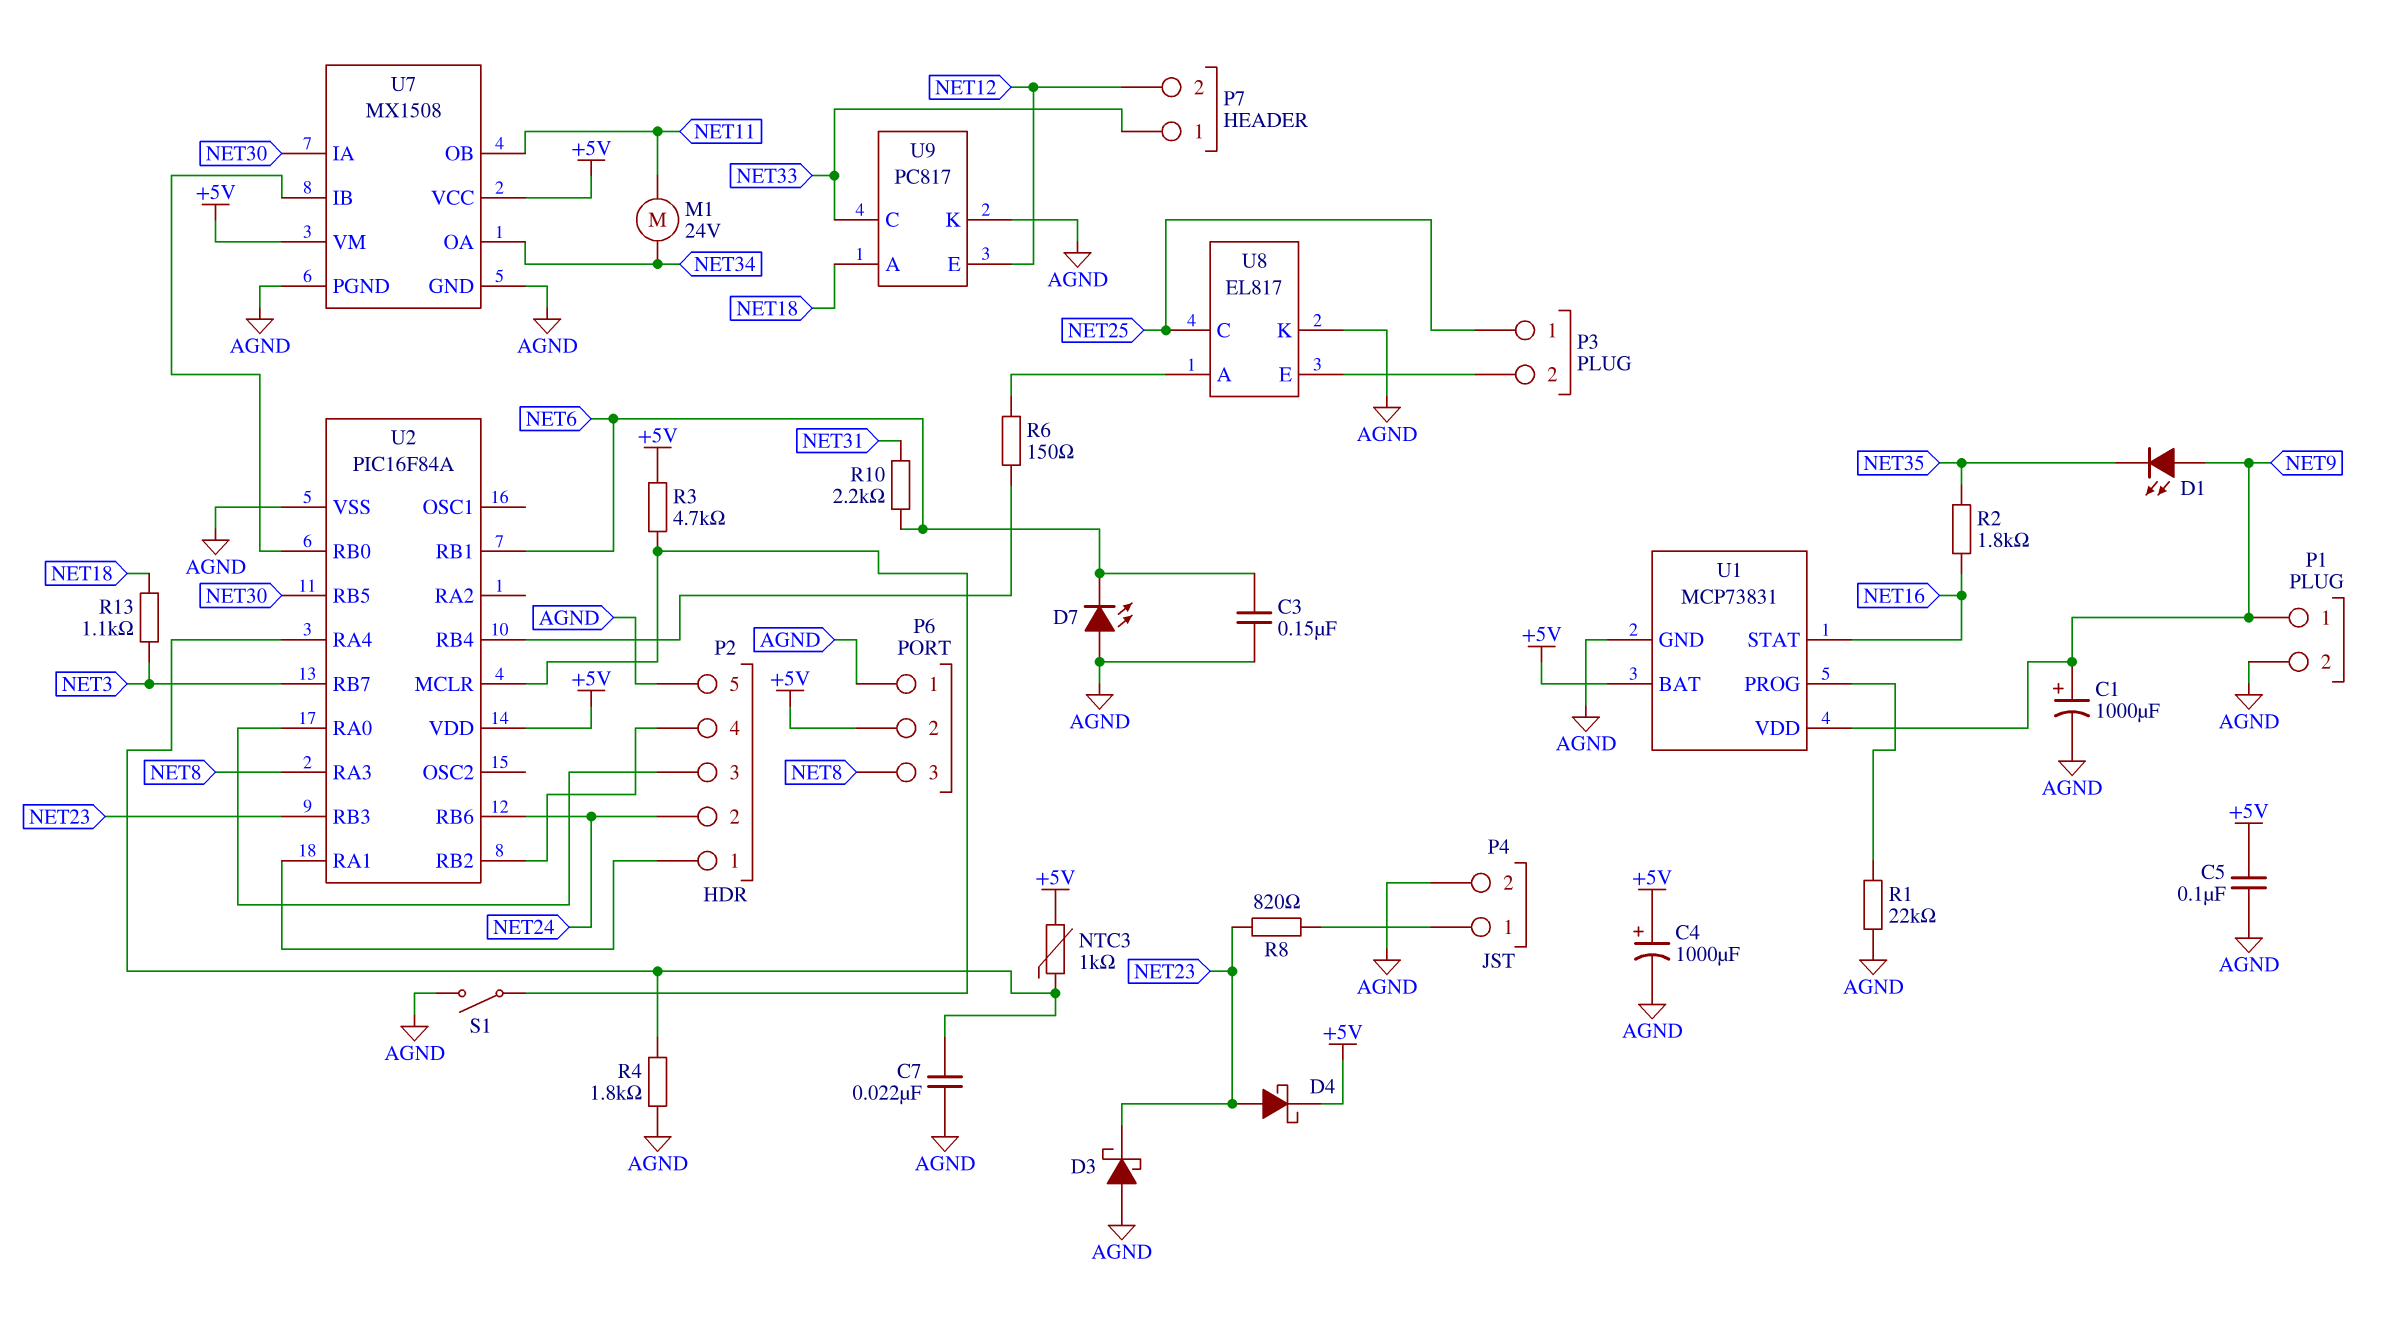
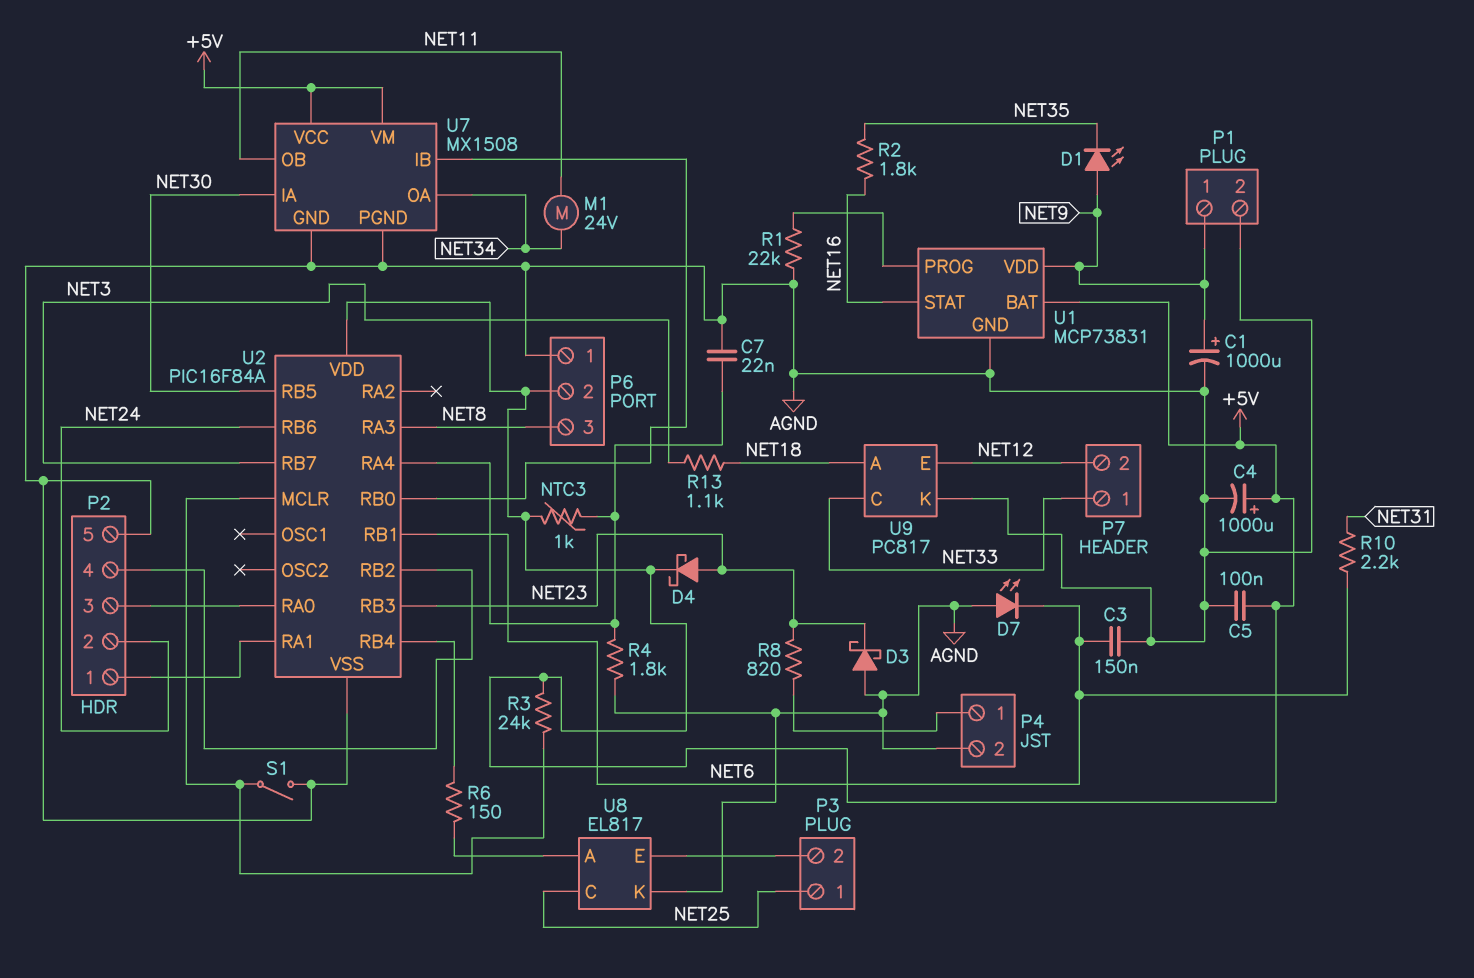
R3: 4.7k (+5V, U2/MCLR) -> 24k (+5V, U2/MCLR)

